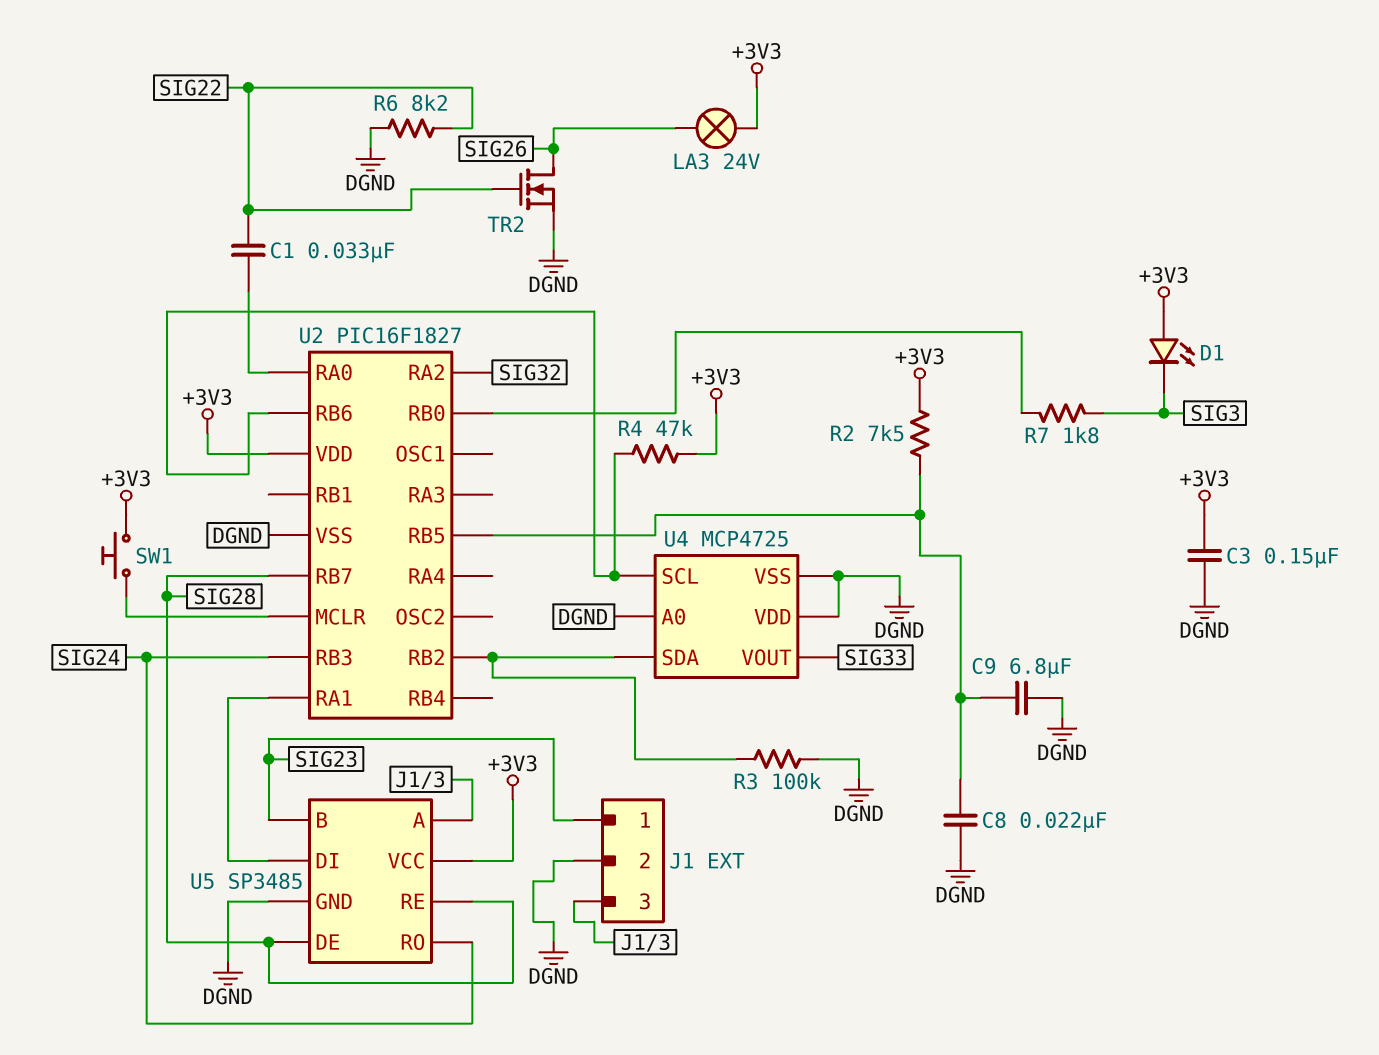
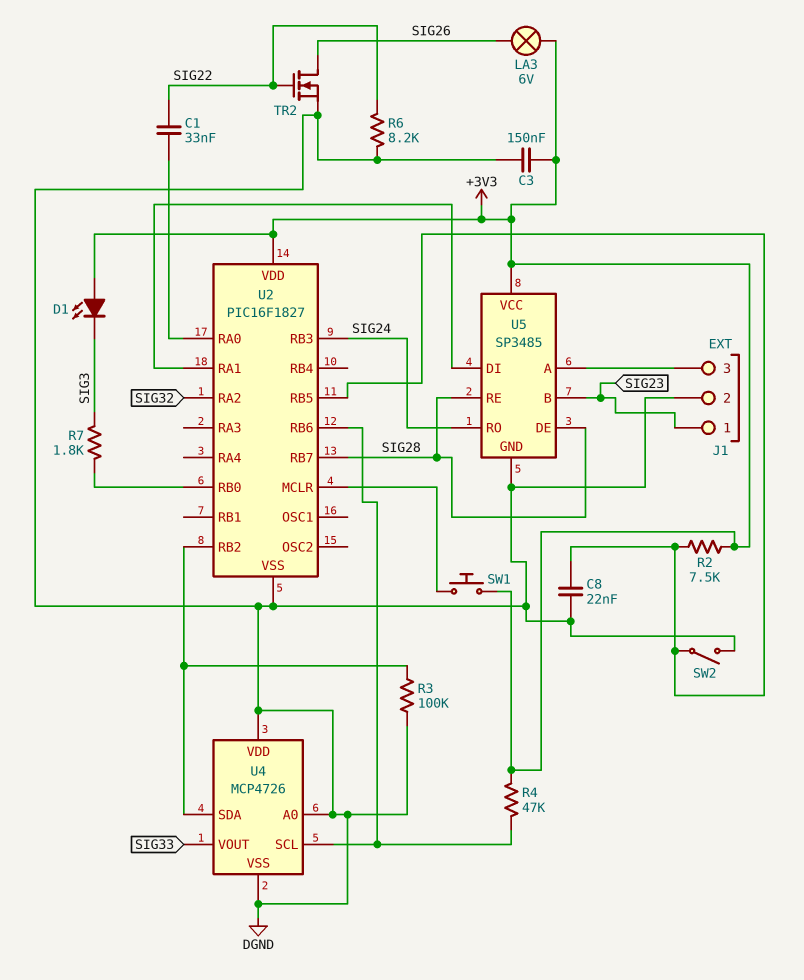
C9: 6.8uF (DGND, U2/RB5) -> none
LA3: lamp 24V (+3V3, SIG26) -> lamp 6V (+3V3, SIG26)
SW2: none -> switch (DGND, U2/RB5)
U4: MCP4725 -> MCP4726

